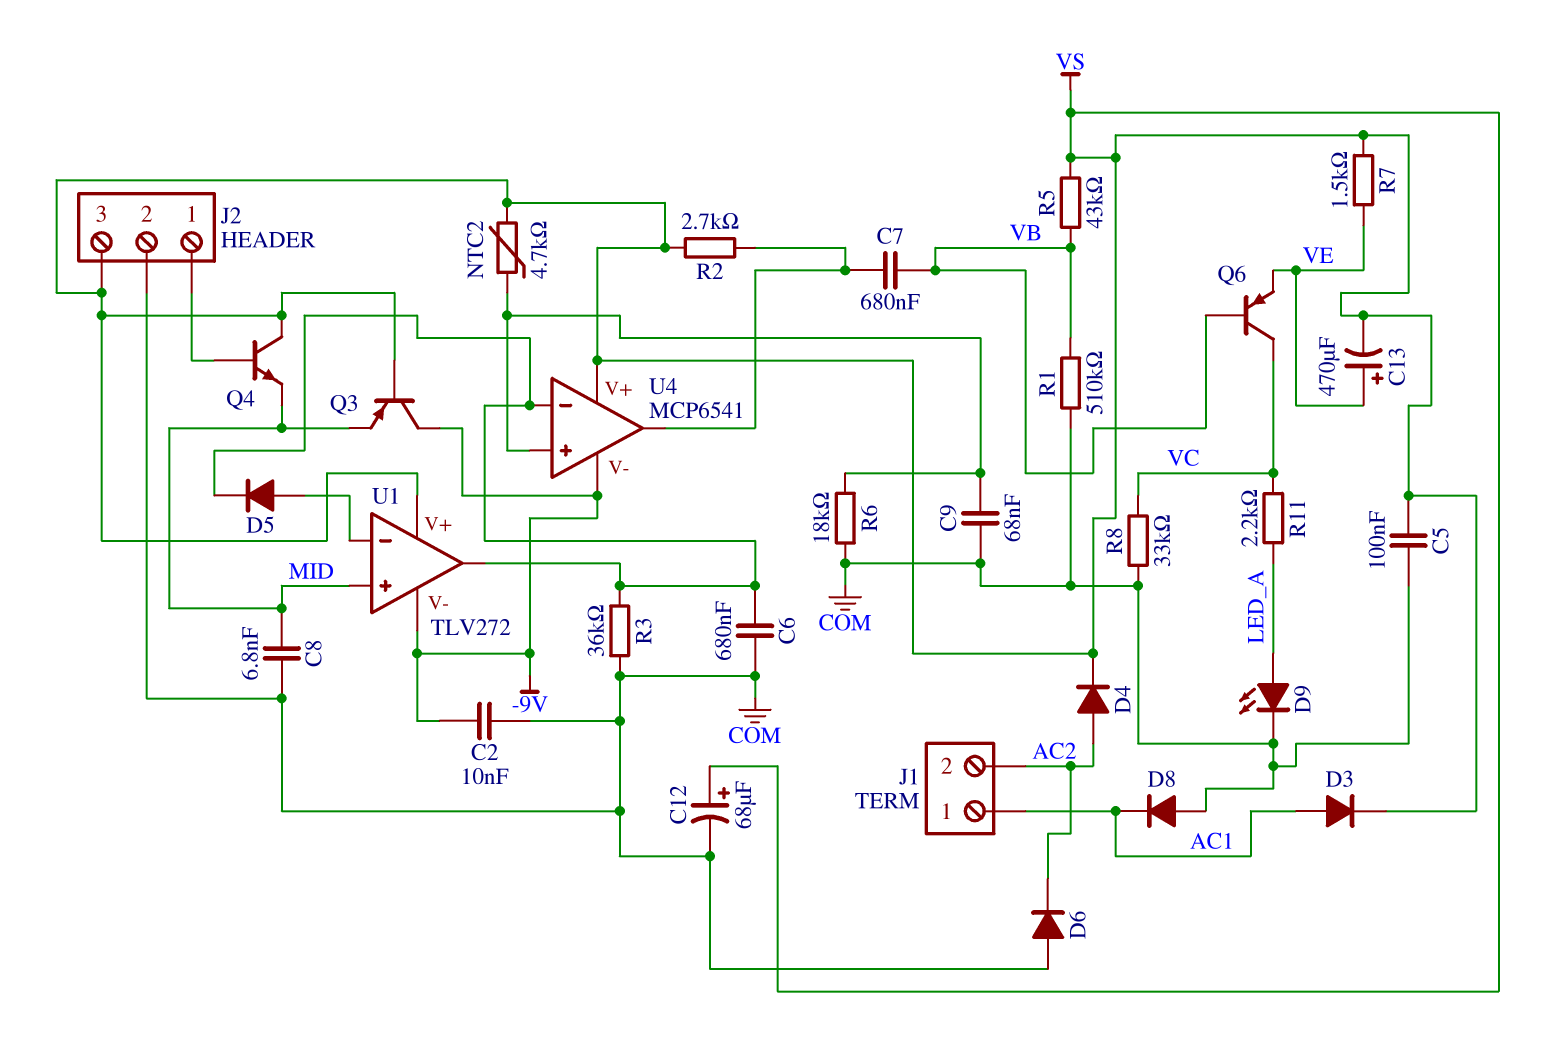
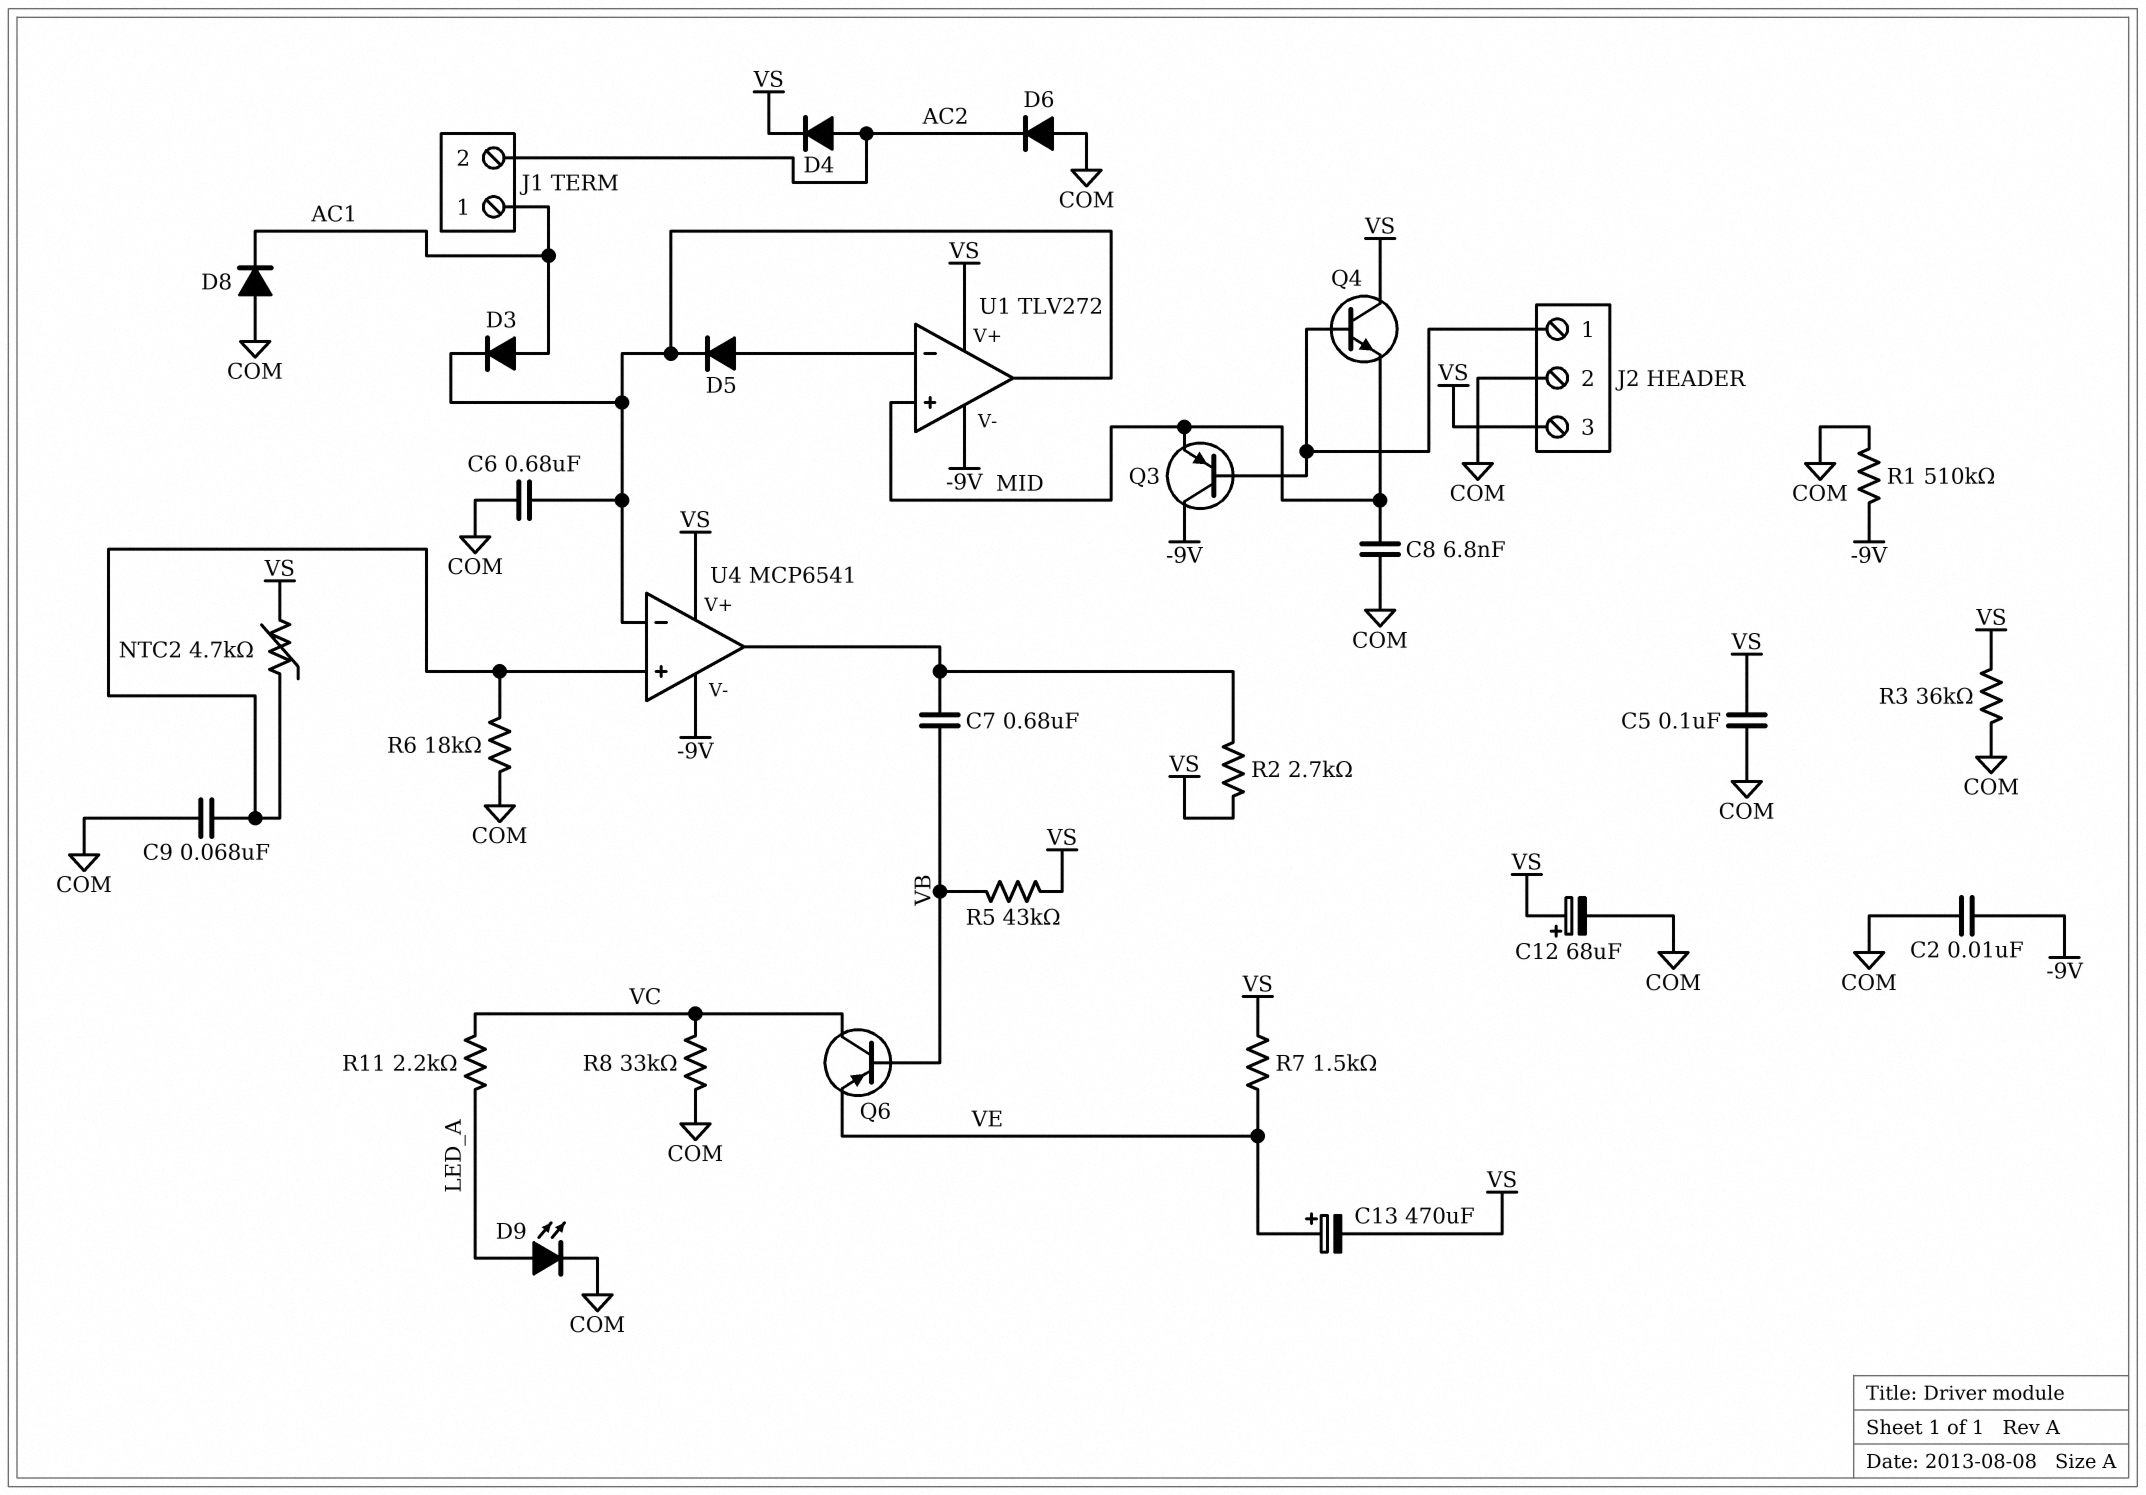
D3: diode (A AC1, K VS) -> diode (A AC1, K U1/out)
Q3: PNP (B VS, C -9V, E MID) -> PNP (B J2/1, C -9V, E MID)
R1: 510k (COM, VB) -> 510k (-9V, COM)
R3: 36k (COM, U1/out) -> 36k (COM, VS)

